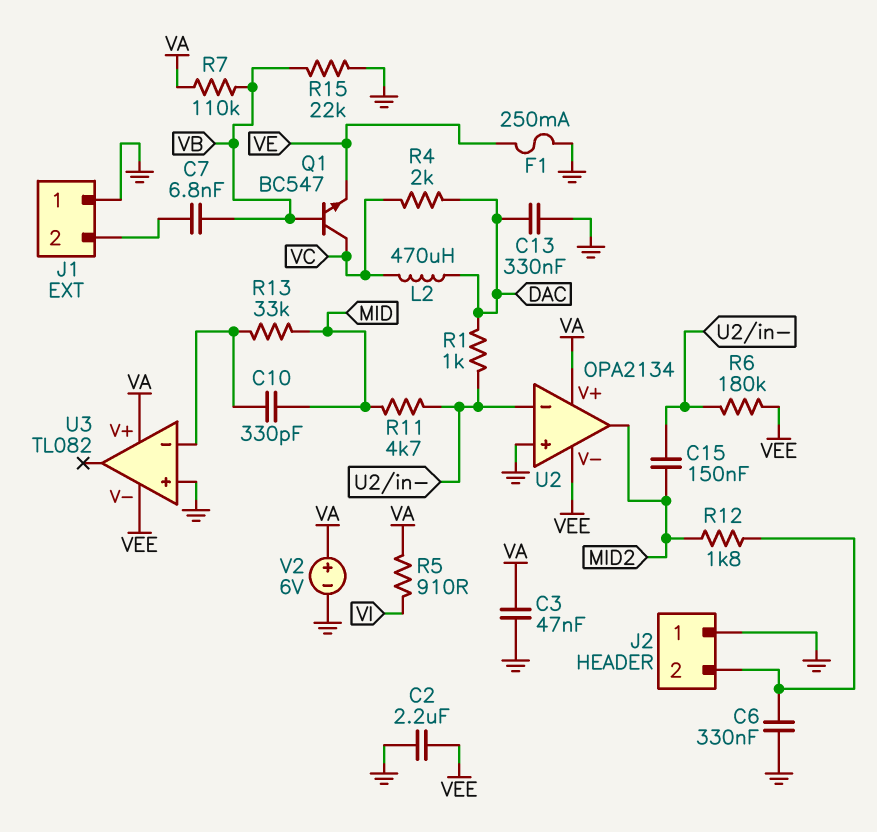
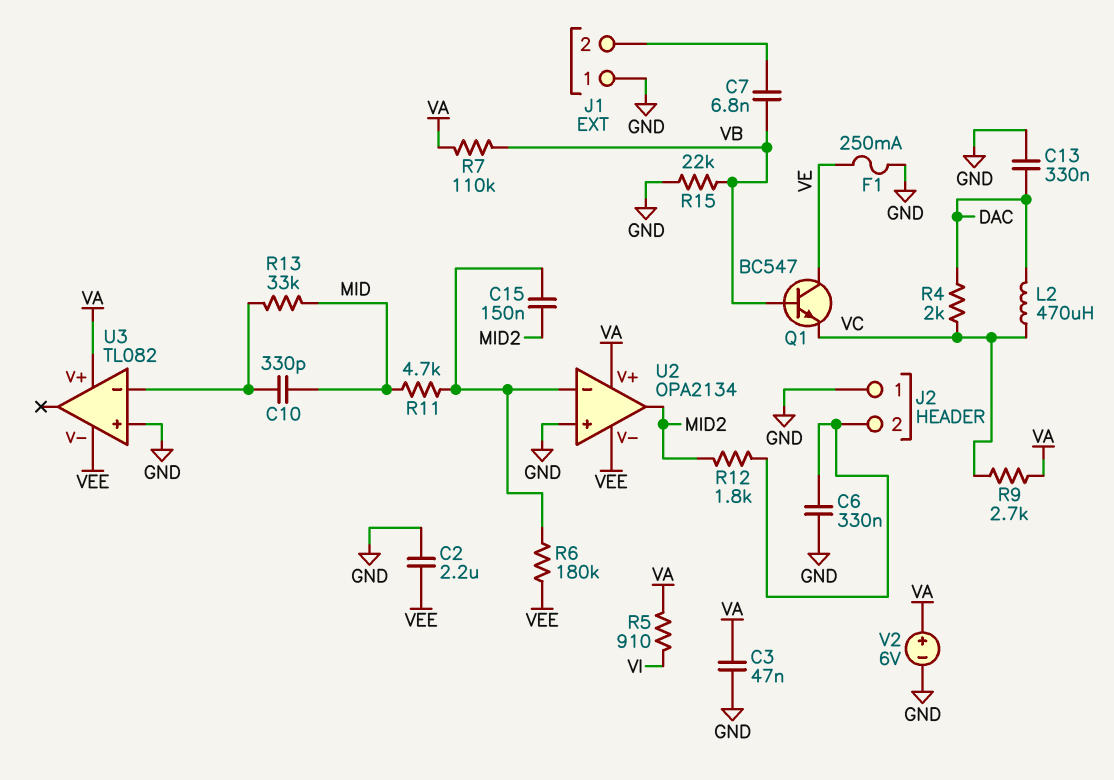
Q1: NPN BC547 (B VB, C VC, E VE) -> NPN BC547 (B VB, C VE, E VC)
R1: 1k (DAC, U2/in-) -> none
R9: none -> 2.7k (VA, VC)

